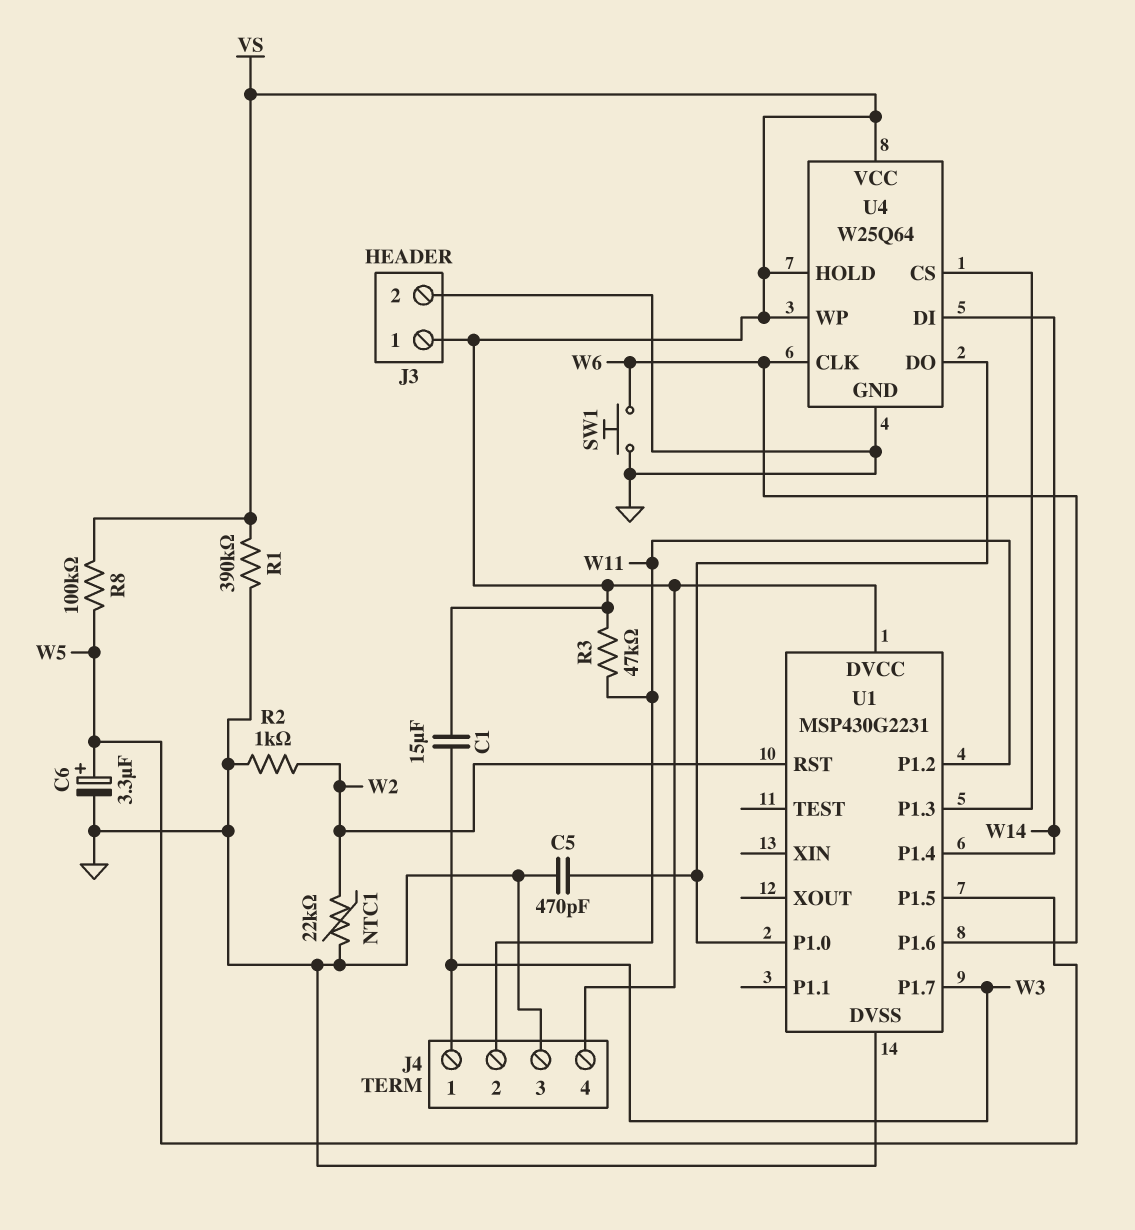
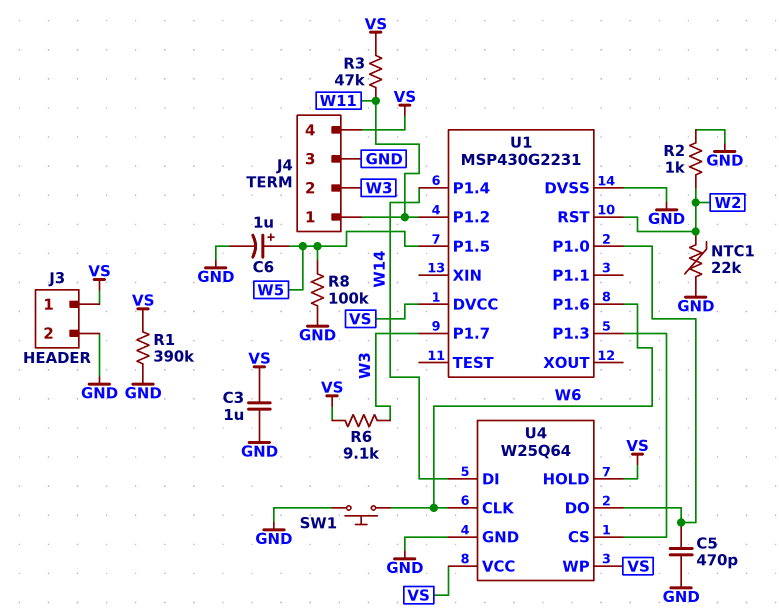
C1: 15uF (VS, W3) -> none
C3: none -> 1uF (GND, VS)
C6: 3.3uF (plus W5, minus GND) -> 1uF (plus W5, minus GND)
J4 pin 1: W3 -> W11
J4 pin 2: W11 -> W3
R6: none -> 9.1k (VS, W3)
R8: 100k (VS, W5) -> 100k (GND, W5)

